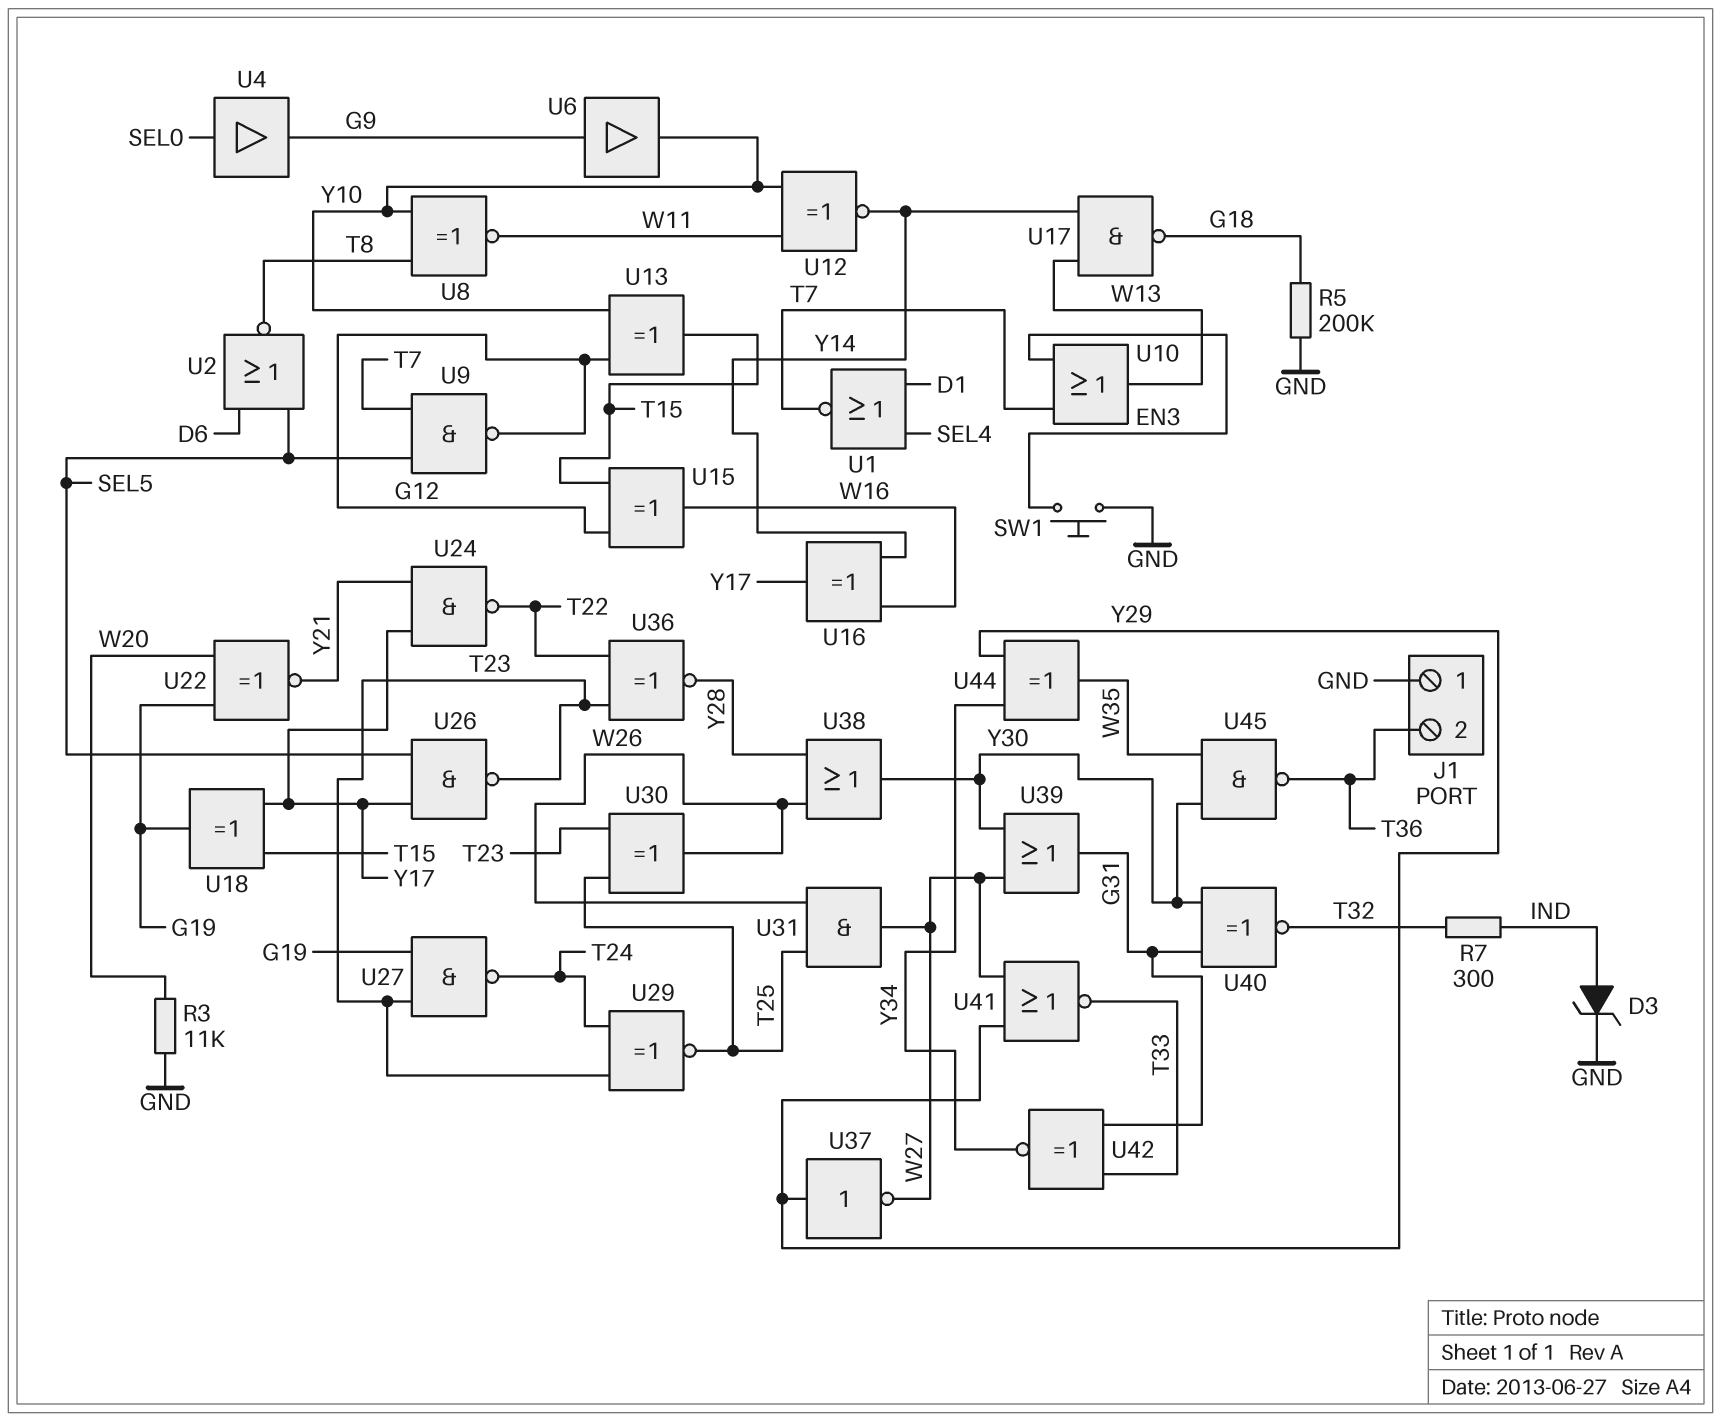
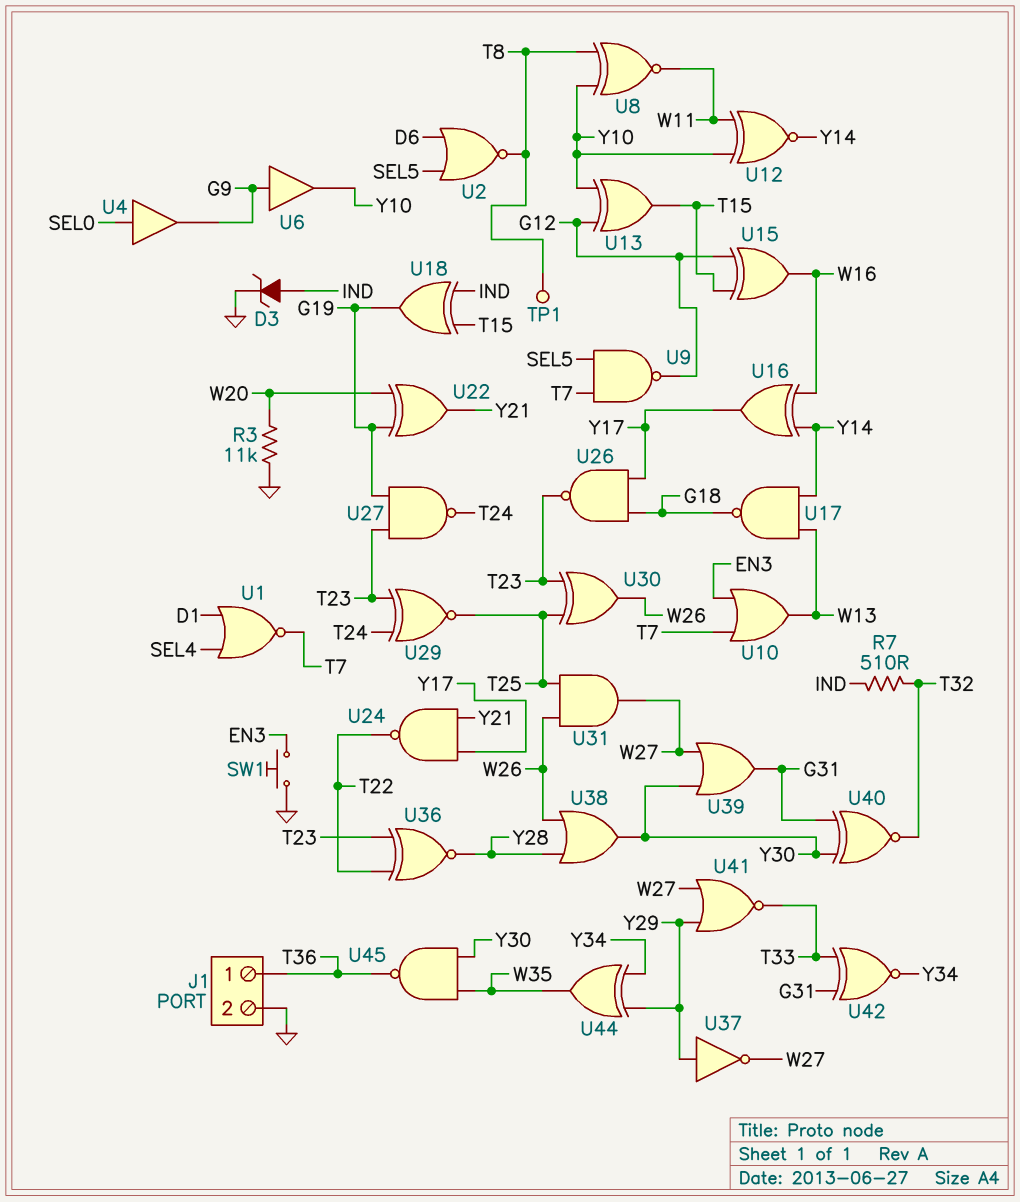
J1 pin 1: GND -> T36
J1 pin 2: T36 -> GND
R5: 200k (G18, GND) -> none
R7: 300 (IND, T32) -> 510 (IND, T32)
TP1: none -> test point (T8)
U18: XOR (in T15, in Y17, out G19) -> XOR (in IND, in T15, out G19)
U22: XNOR (in G19, in W20, out Y21) -> XOR (in G19, in W20, out Y21)
U26: NAND (in SEL5, in Y17, out T23) -> NAND (in G18, in Y17, out T23)

